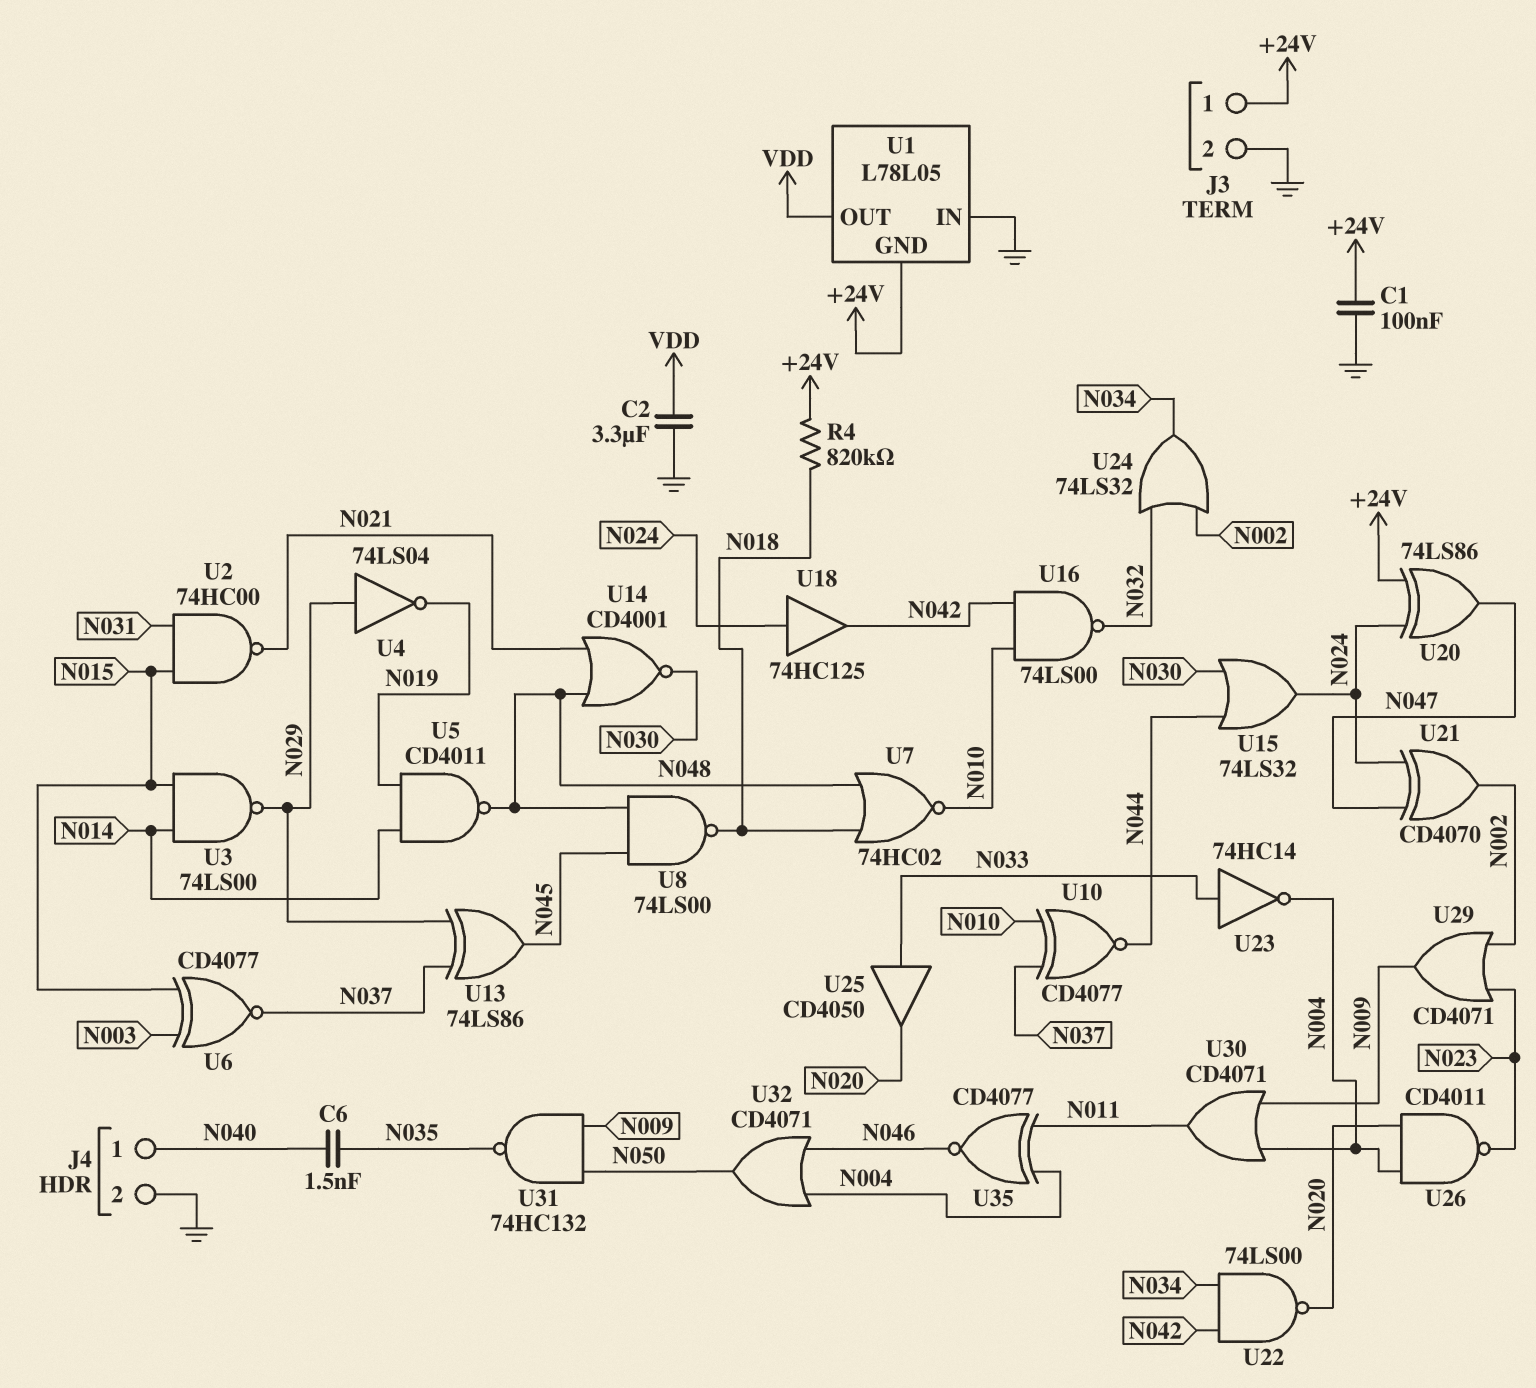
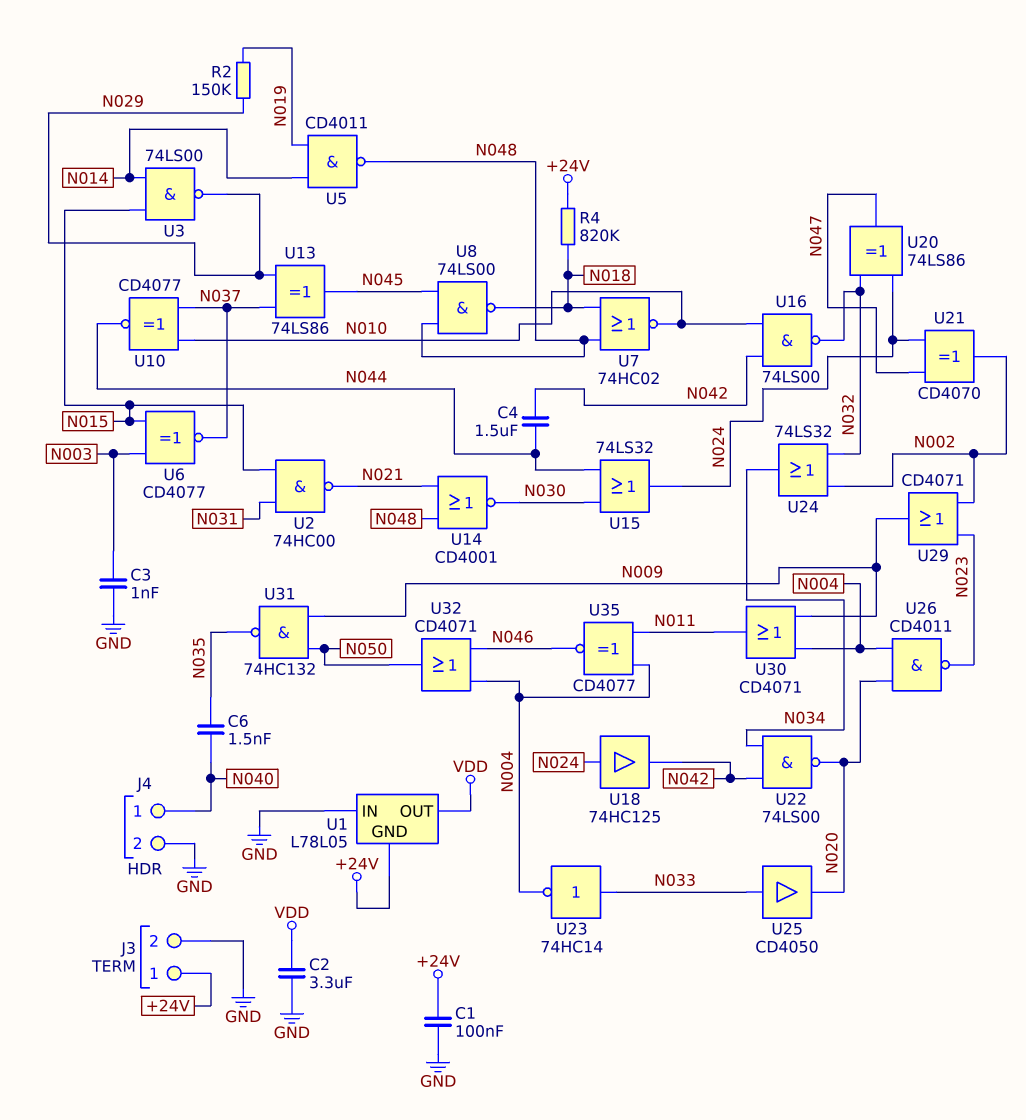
C3: none -> 1nF (GND, N003)
C4: none -> 1.5uF (N042, N044)
R2: none -> 150k (N019, N029)
U4: NOT 74LS04 (in N029, out N019) -> none
U20: XOR 74LS86 (in +24V, in N024, out N047) -> XOR 74LS86 (in N024, in N032, out N047)

